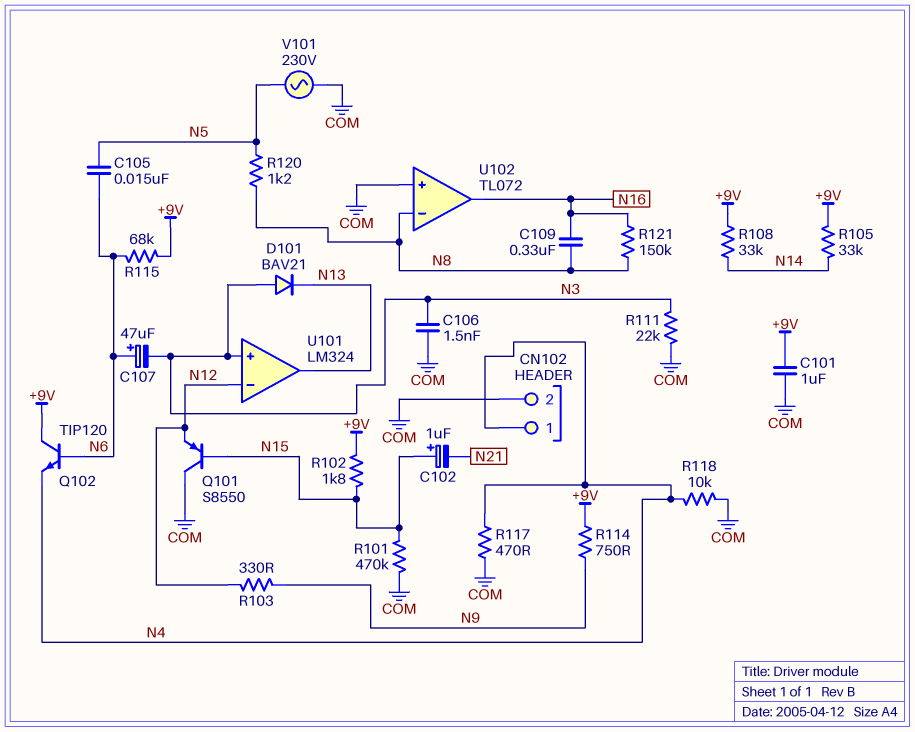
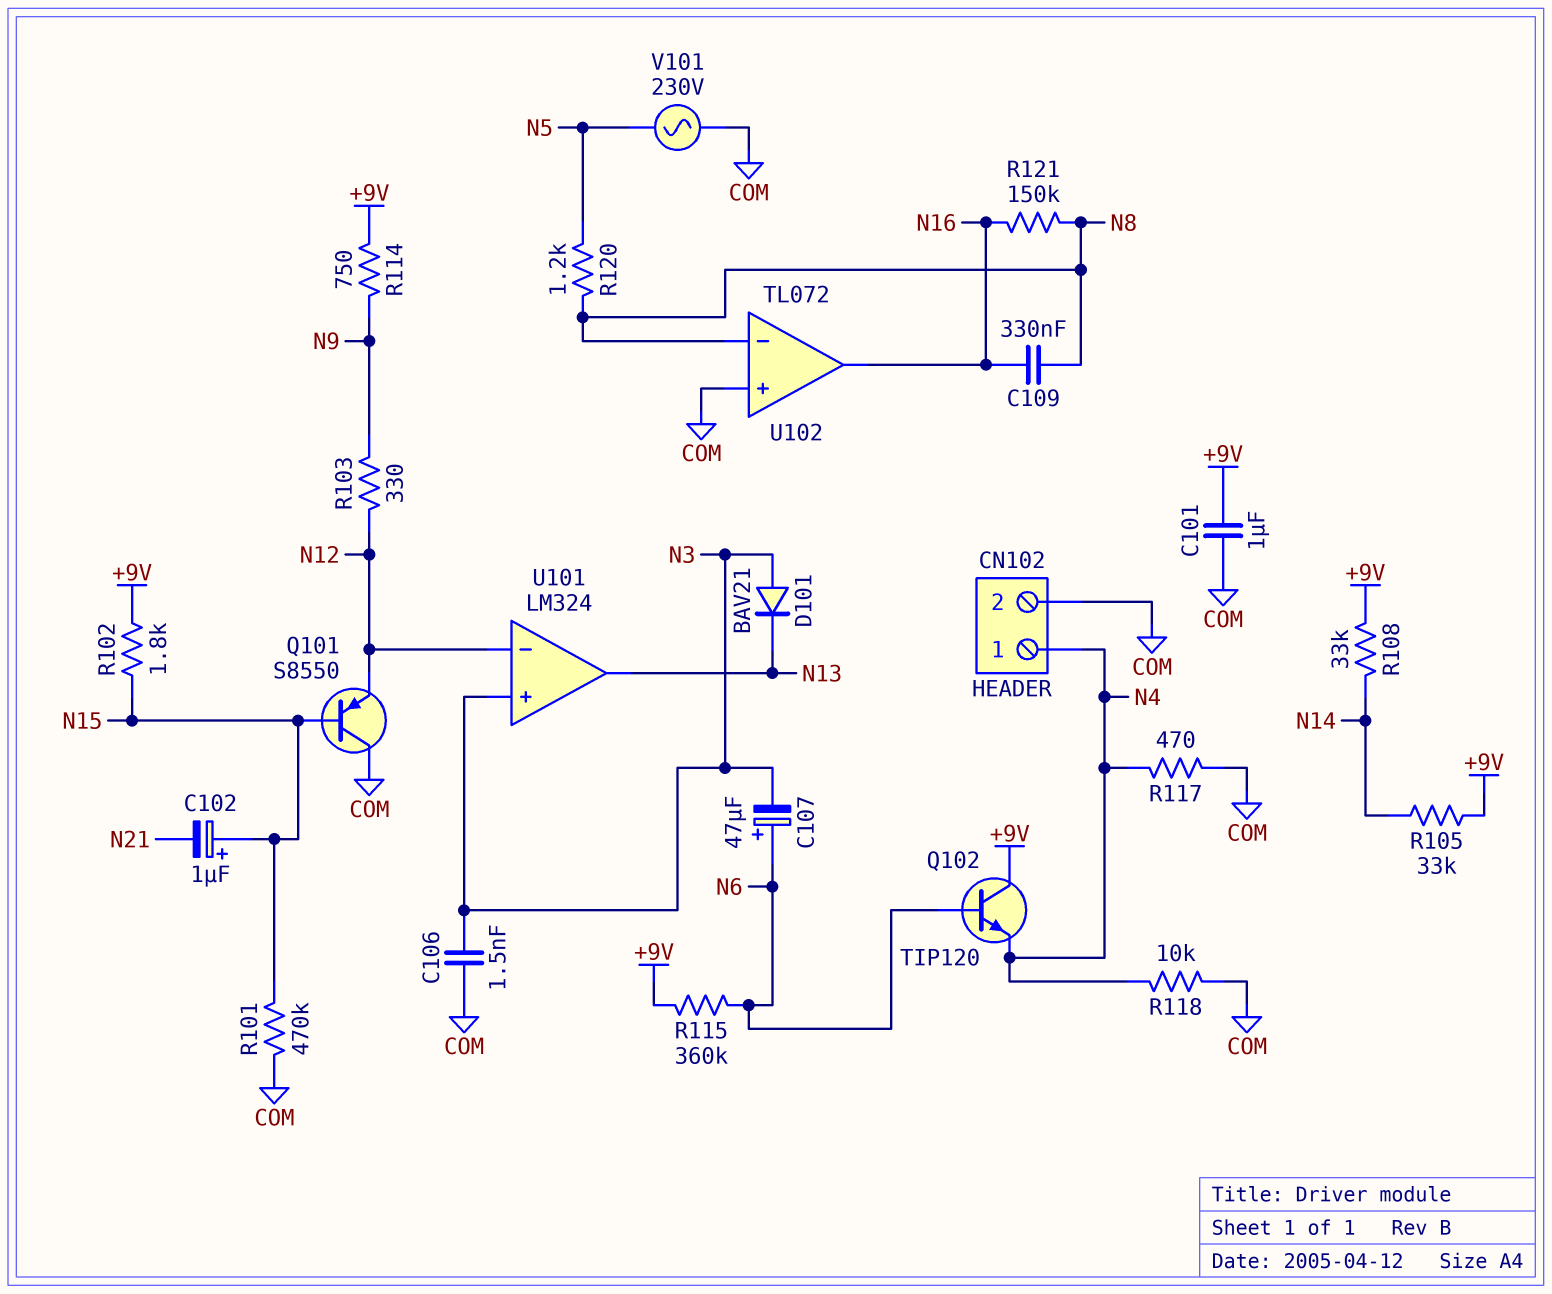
C105: 15nF (N5, N6) -> none
R111: 22k (COM, N3) -> none
R115: 68k (+9V, N6) -> 360k (+9V, N6)

